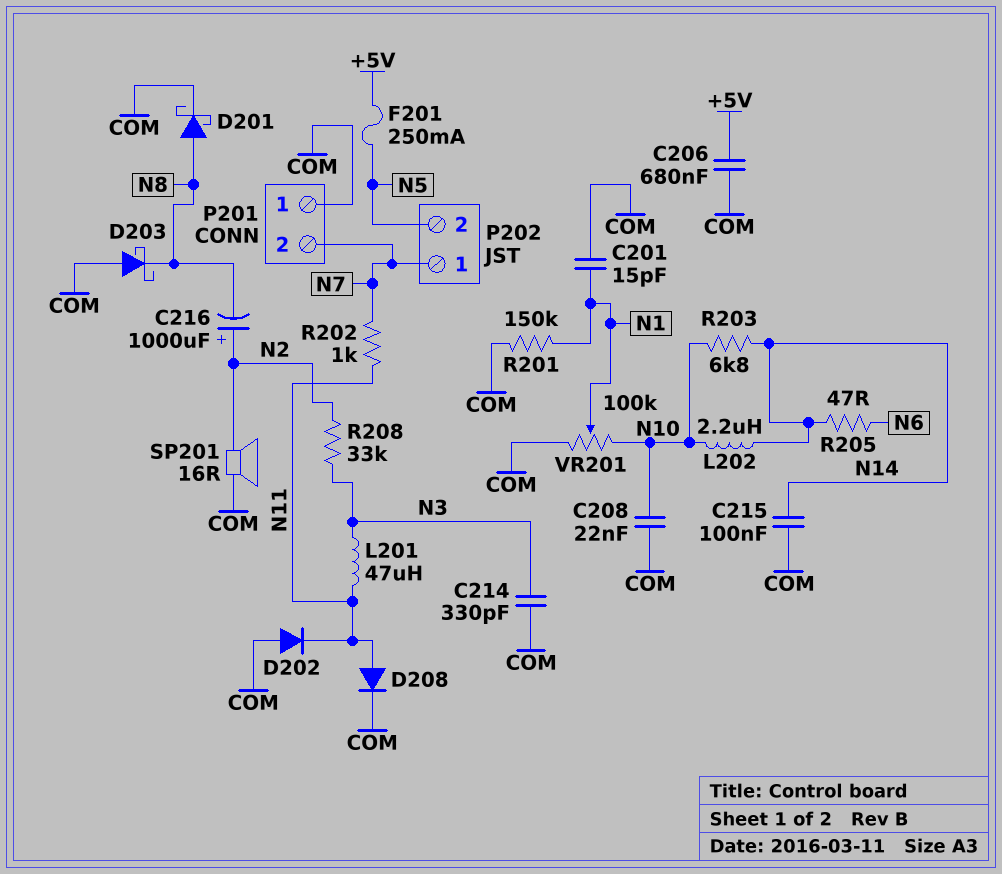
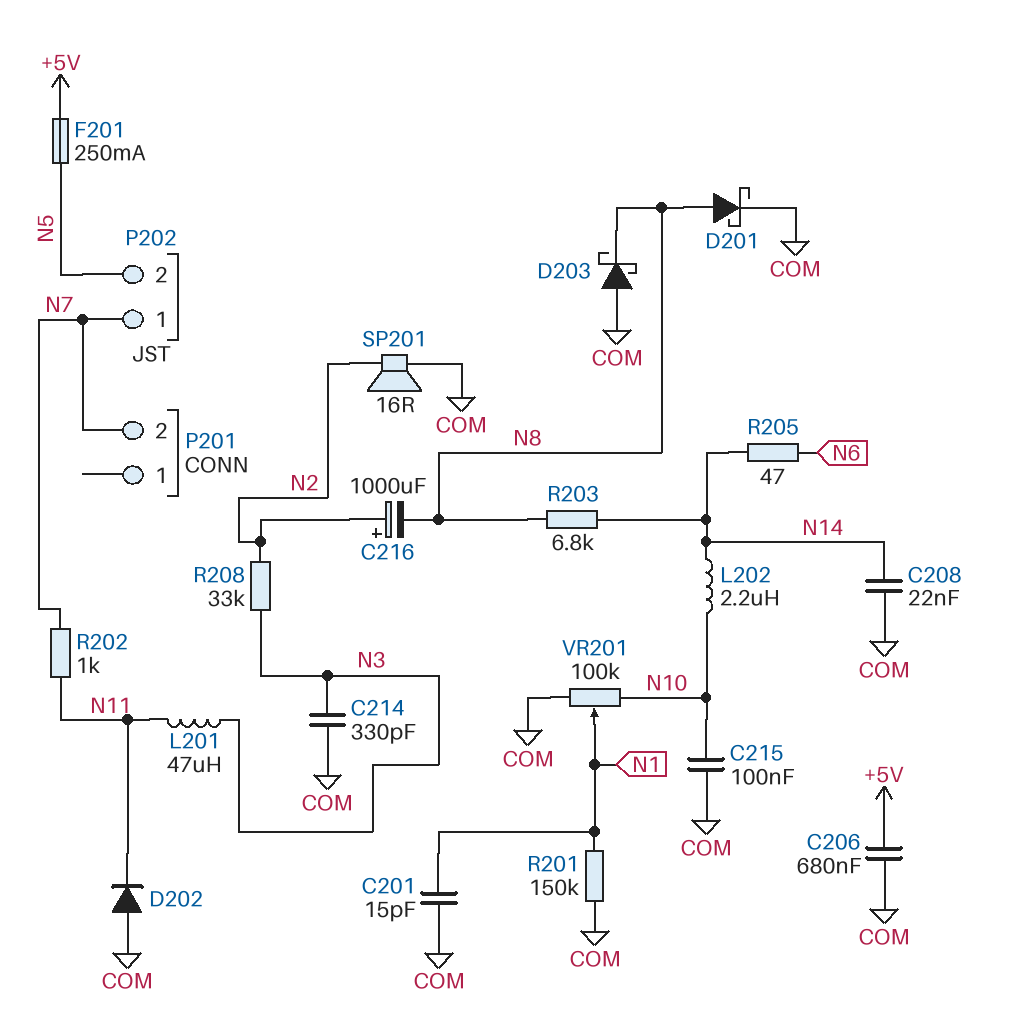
C208: 22nF (COM, N10) -> 22nF (COM, N14)
C215: 100nF (COM, N14) -> 100nF (COM, N10)
D208: diode (A N11, K COM) -> none
P201 pin 1: COM -> none
R203: 6.8k (N10, N14) -> 6.8k (N8, N14)

